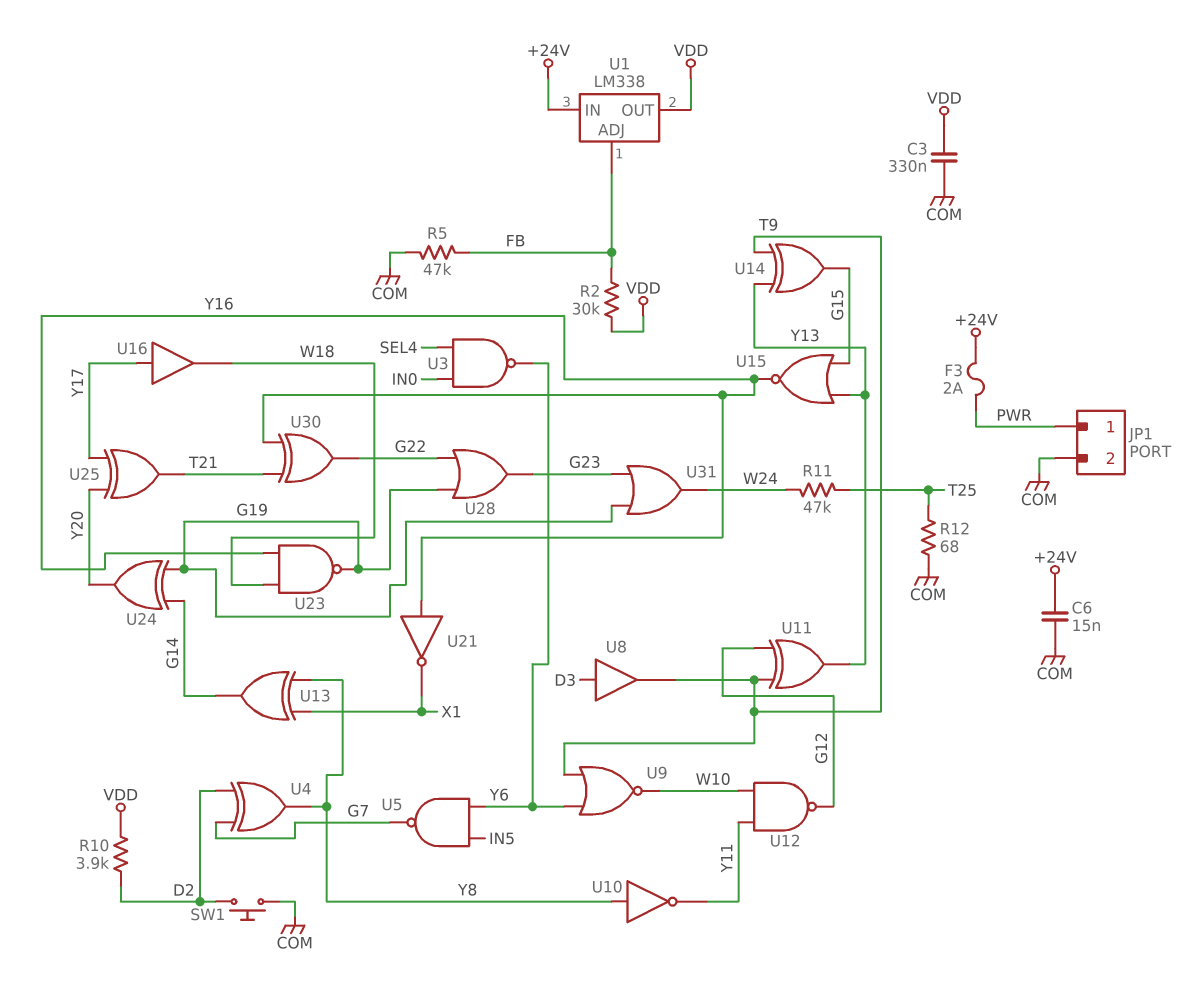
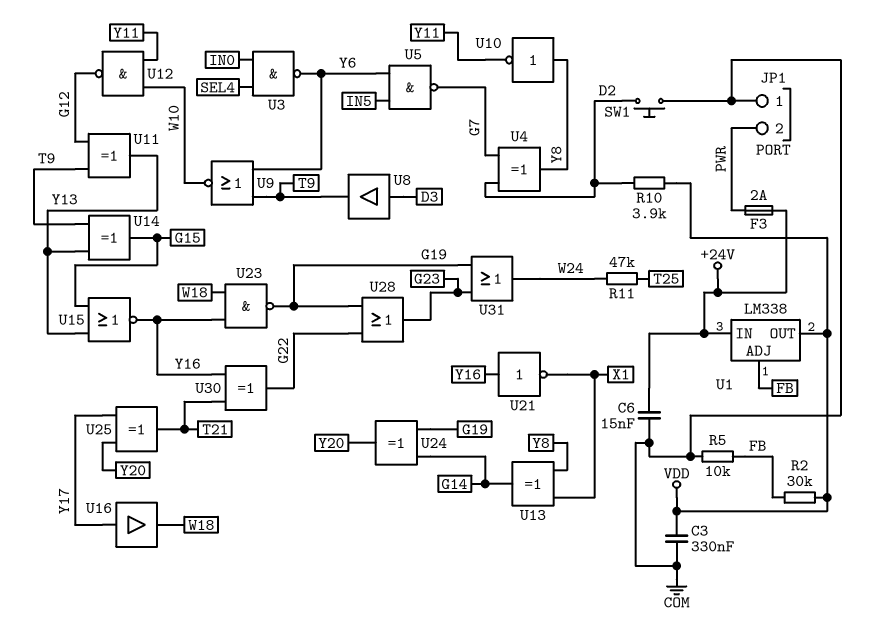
JP1 pin 1: PWR -> COM
JP1 pin 2: COM -> PWR
R5: 47k (COM, FB) -> 10k (COM, FB)
R12: 68 (COM, T25) -> none

